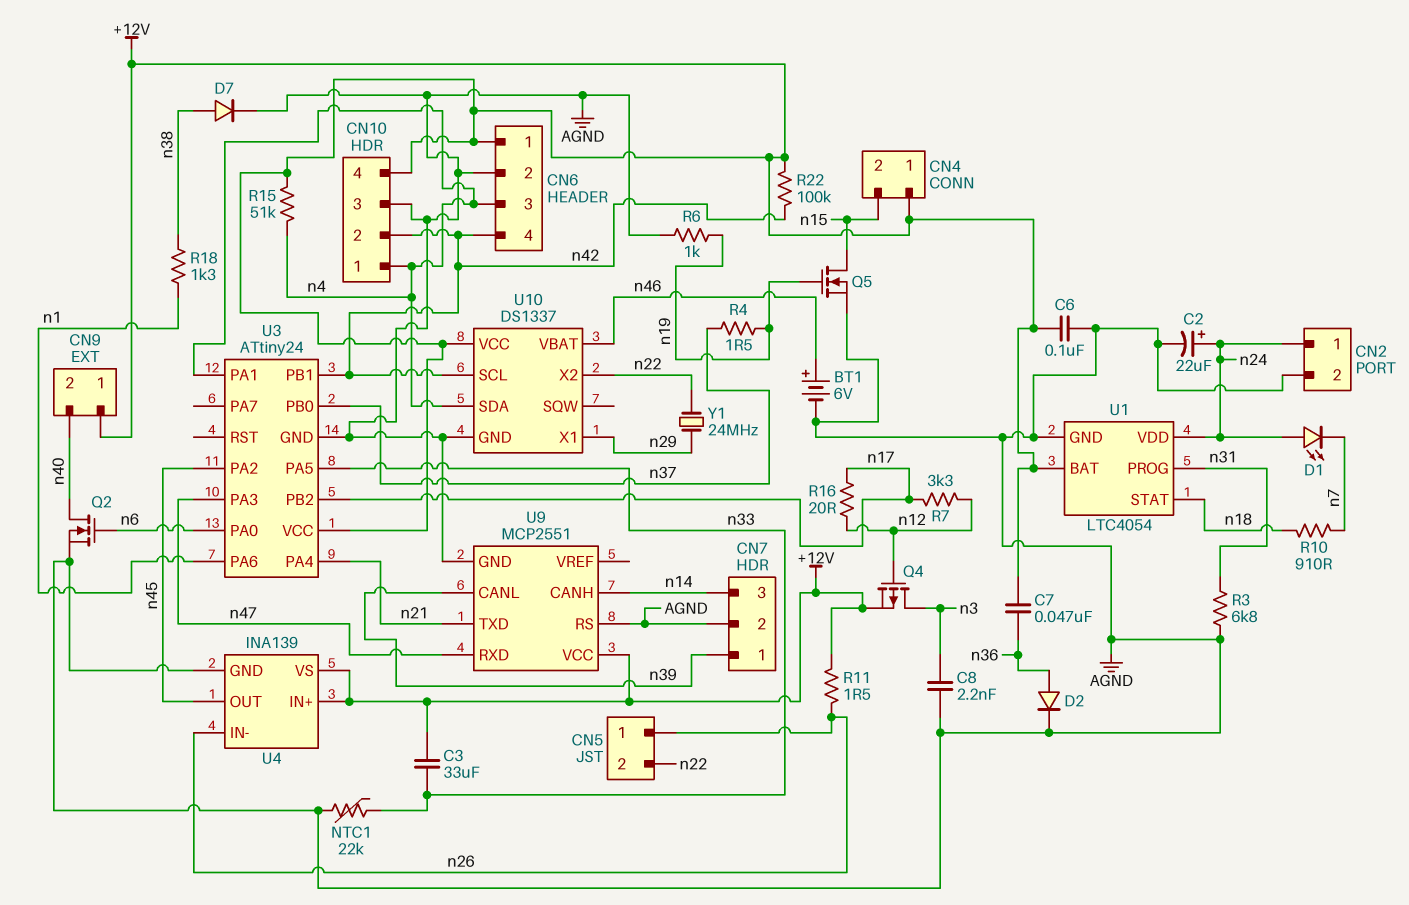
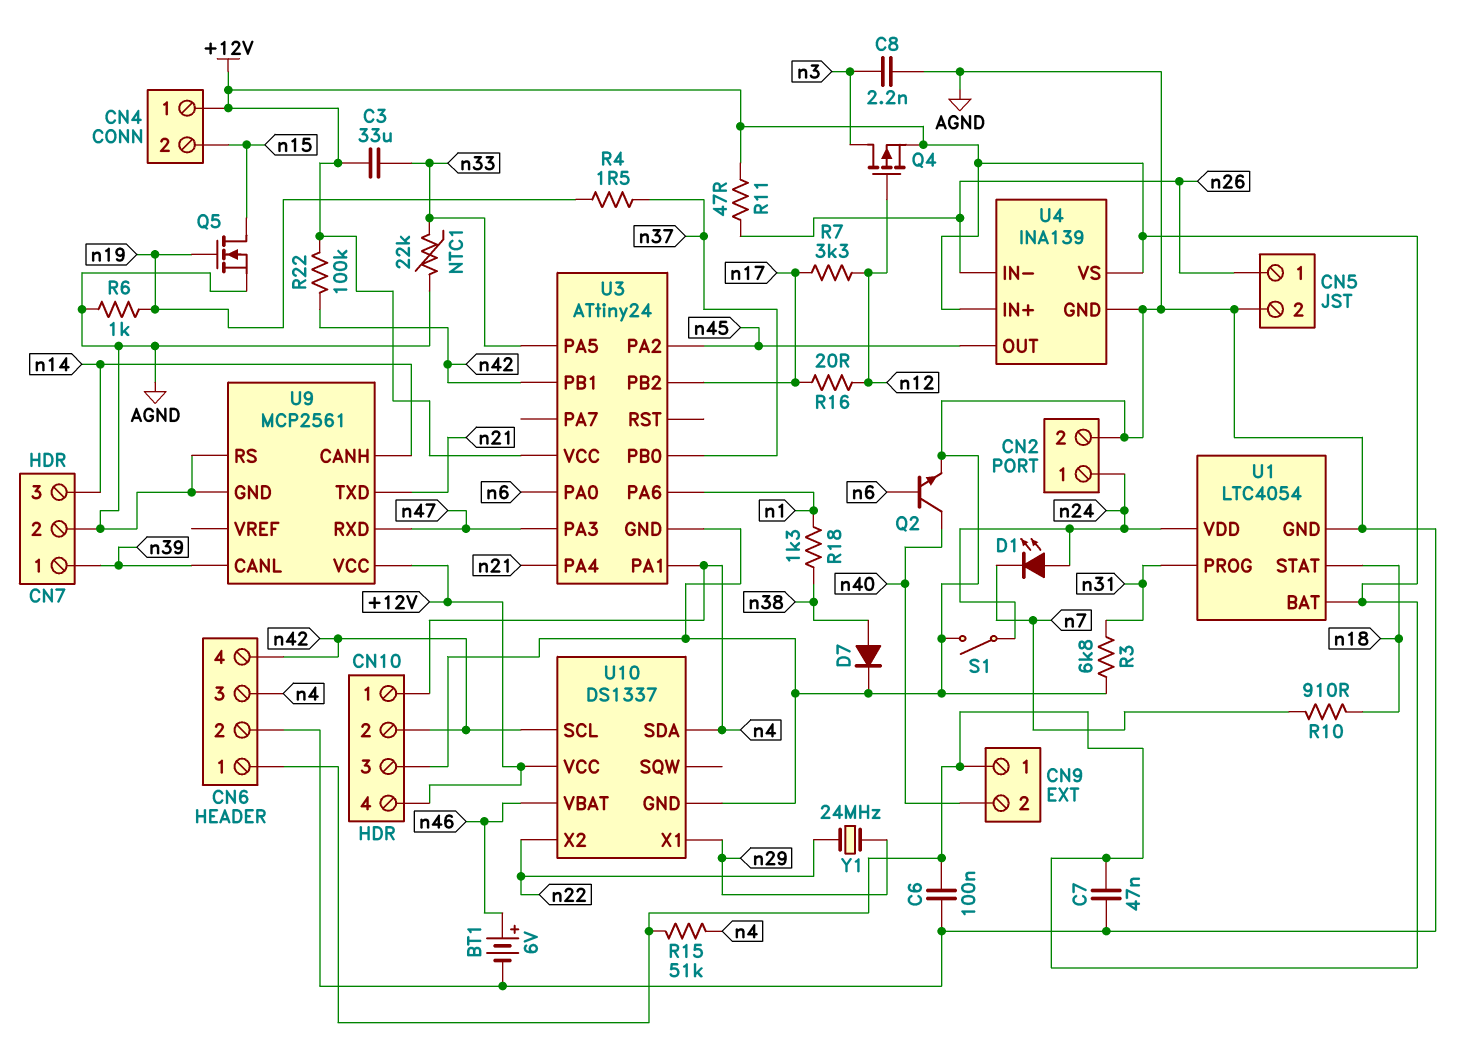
C2: 22uF (plus n24, minus AGND) -> none
C7: 47nF (+12V, n36) -> 47nF (+12V, AGND)
CN5 pin 2: n22 -> AGND
D2: diode (A n36, K AGND) -> none
Q2: NMOS (G n6, D n40, S AGND) -> NPN (B n6, C n40, E AGND)
R11: 1.5 (+12V, n26) -> 47 (+12V, n26)
S1: none -> switch (AGND, n24)
U9: MCP2551 -> MCP2561

